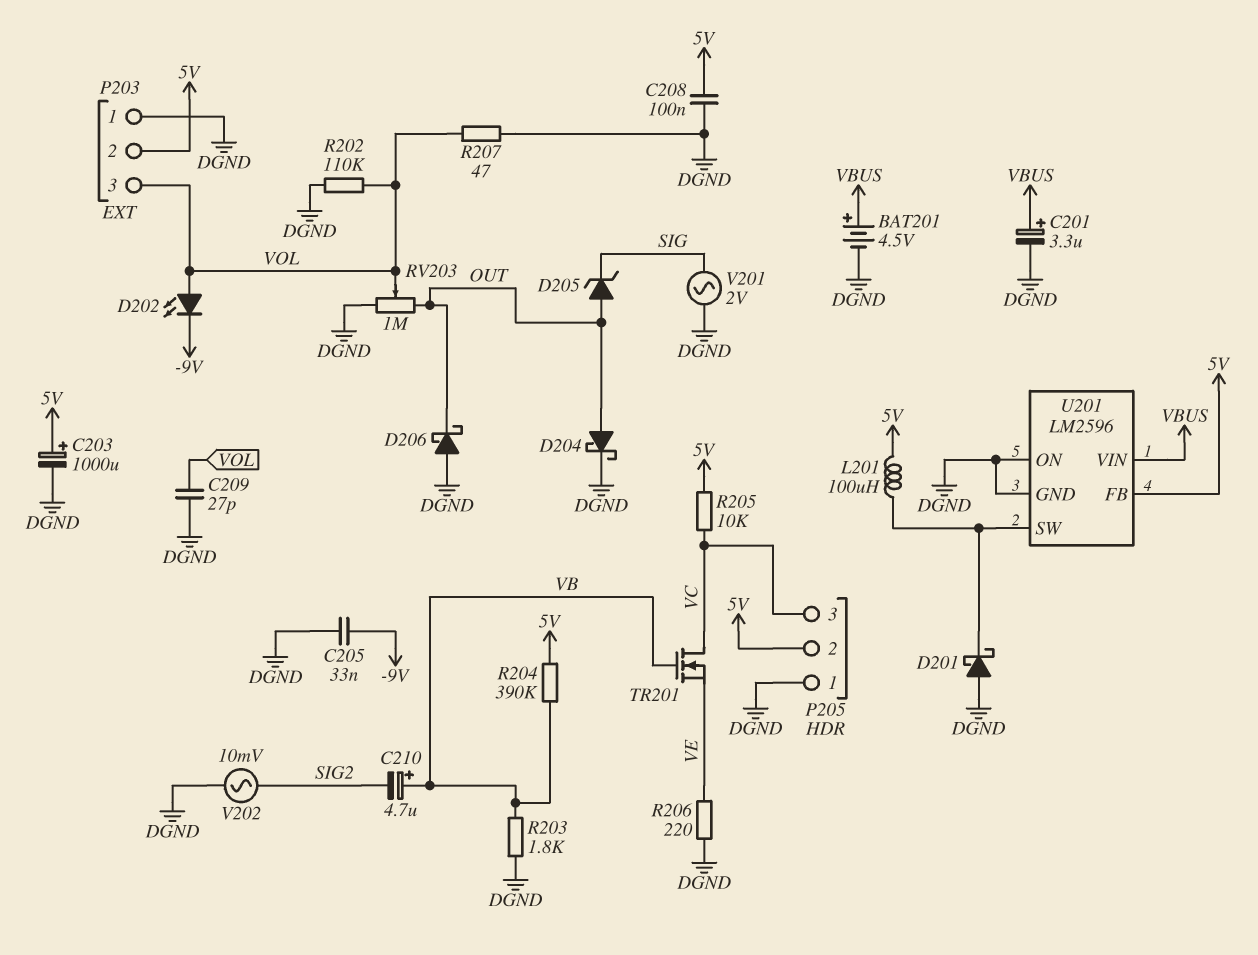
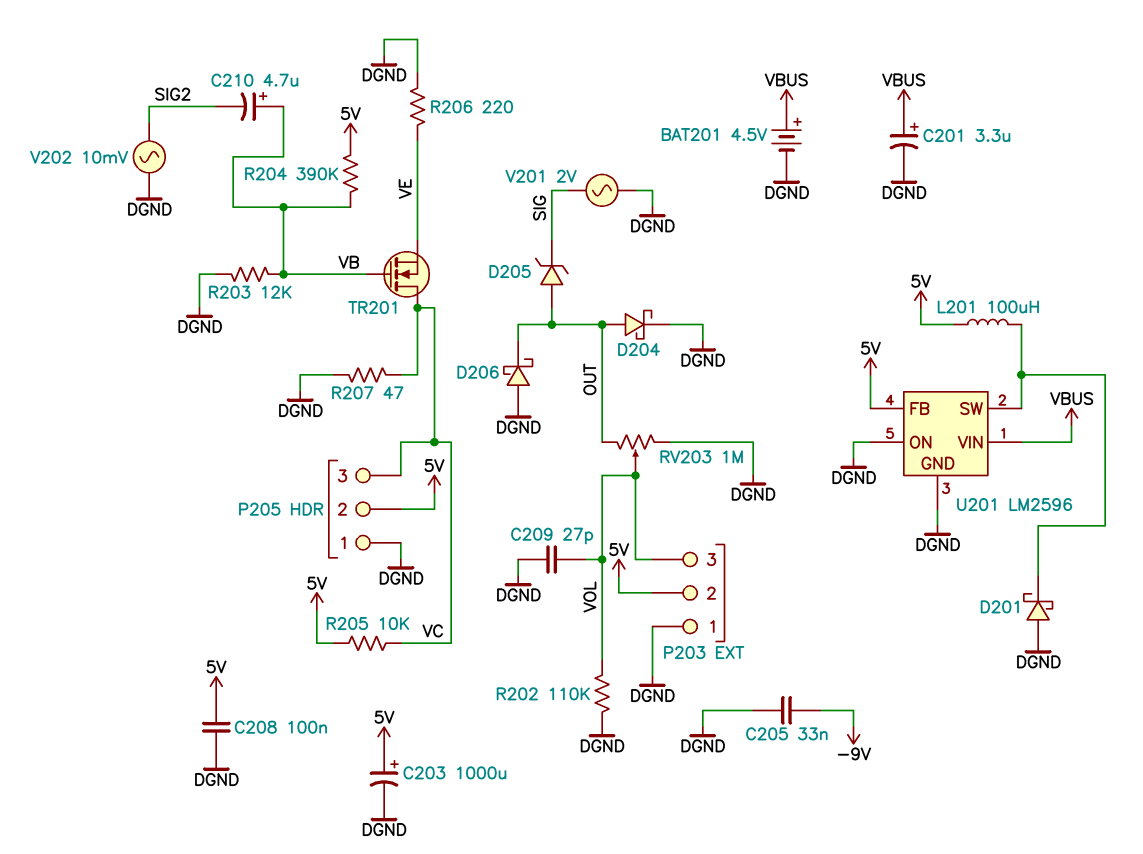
D202: LED (A VOL, K -9V) -> none
R203: 1.8k (DGND, VB) -> 12k (DGND, VB)
R207: 47 (DGND, VOL) -> 47 (DGND, VC)

